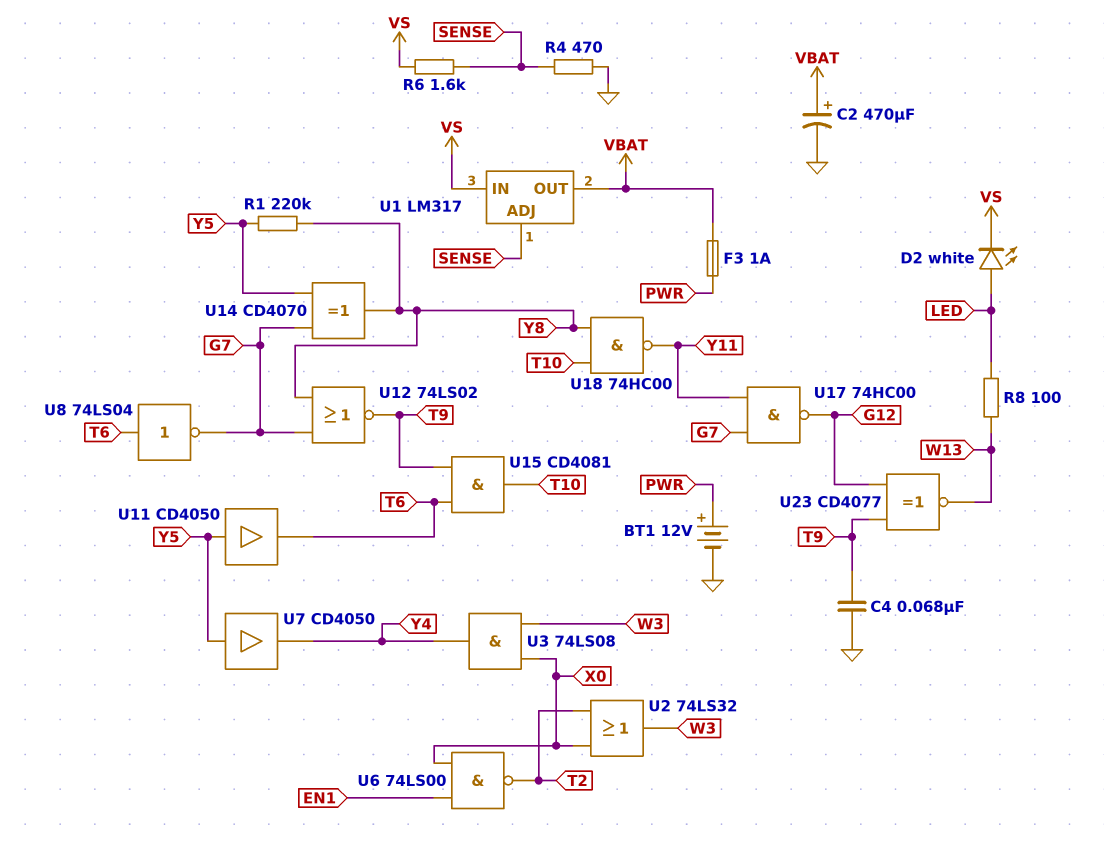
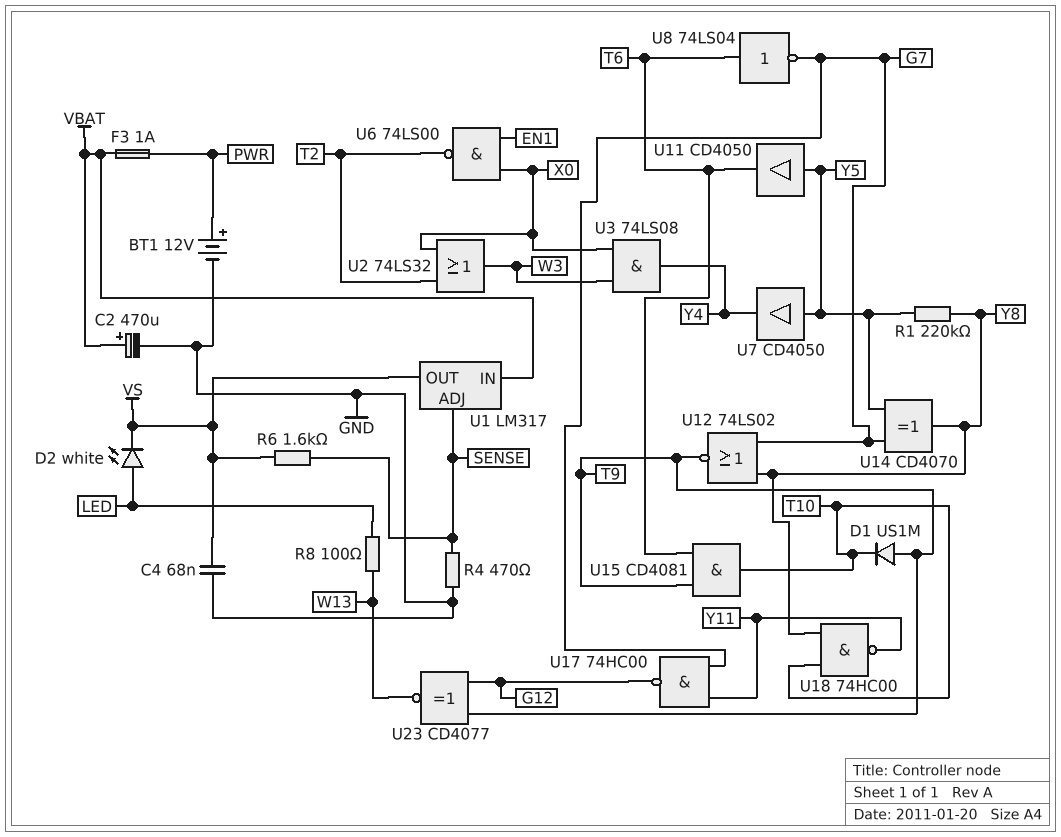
C4: 68nF (GND, T9) -> 68nF (GND, VS)
D1: none -> diode US1M (A T9, K T10)
U1 pin IN: VS -> VBAT
U1 pin OUT: VBAT -> VS

